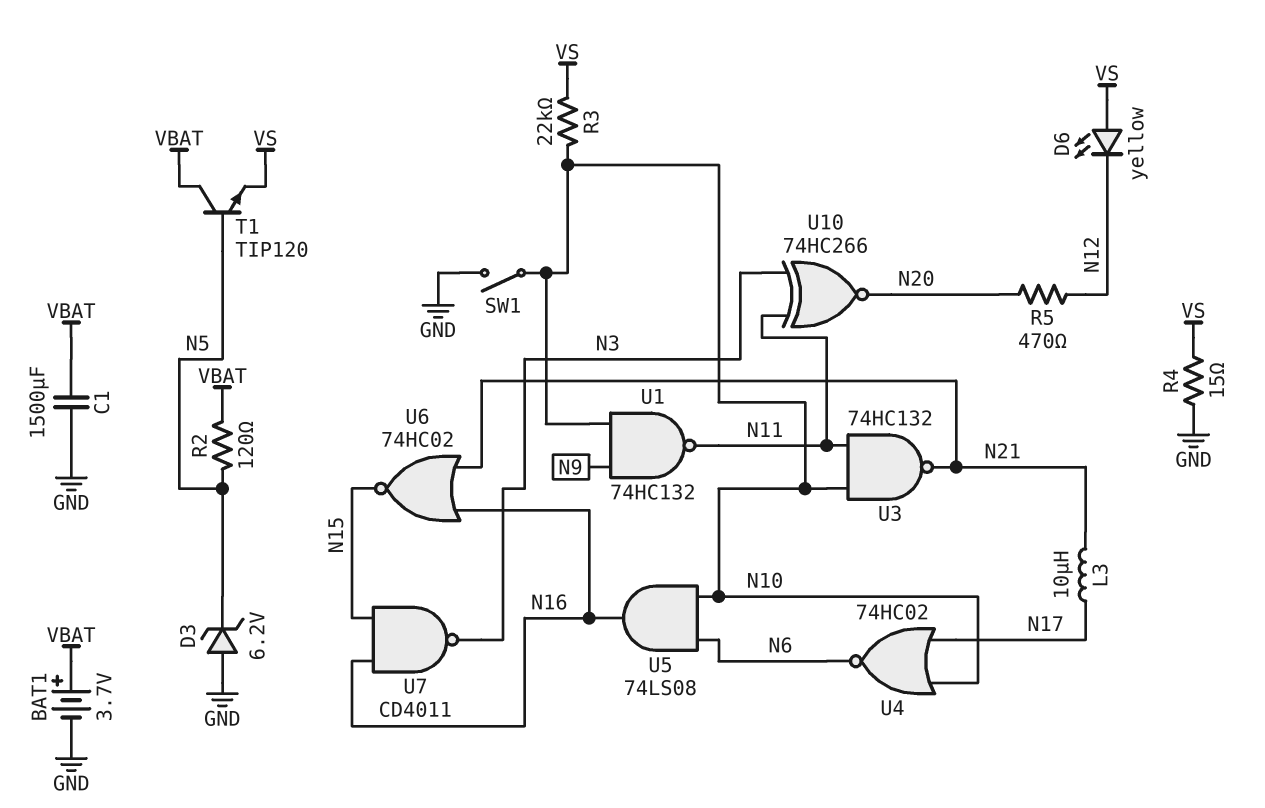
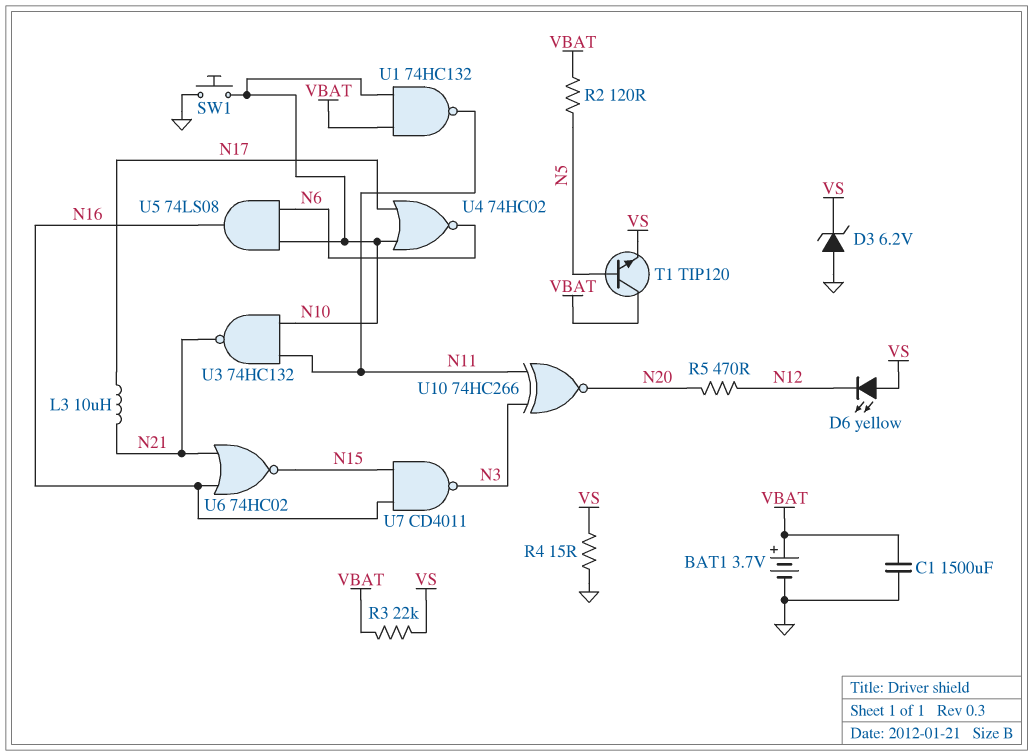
D3: zener 6.2V (A GND, K N5) -> zener 6.2V (A GND, K VS)
R3: 22k (N10, VS) -> 22k (VBAT, VS)
SW1: switch (GND, N10) -> button (GND, N10)
U1: NAND 74HC132 (in N9, in N10, out N11) -> NAND 74HC132 (in N10, in VBAT, out N11)

